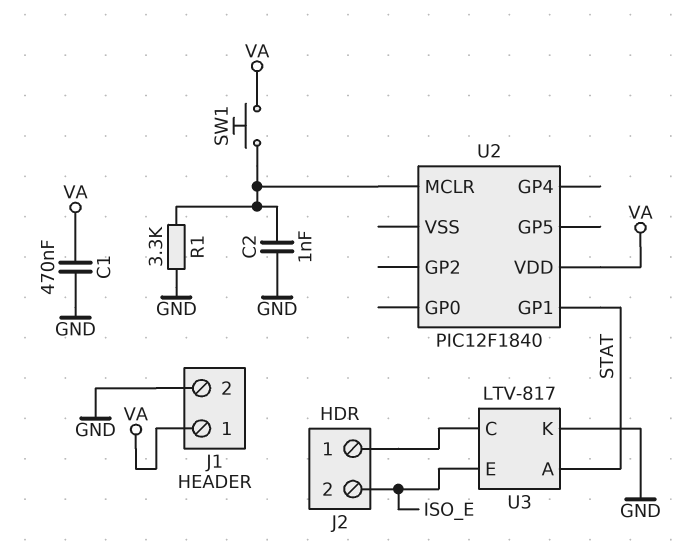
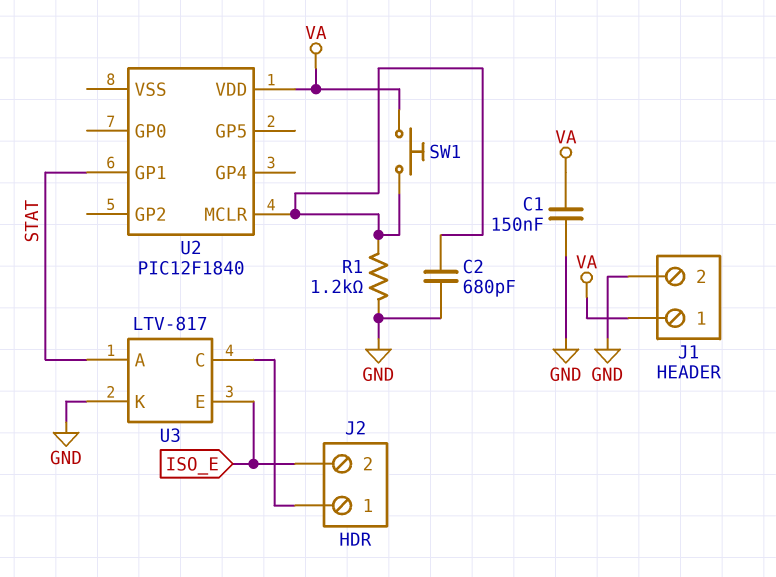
C1: 470nF (GND, VA) -> 150nF (GND, VA)
C2: 1nF (GND, U2/MCLR) -> 680pF (GND, U2/MCLR)
R1: 3.3k (GND, U2/MCLR) -> 1.2k (GND, U2/MCLR)

